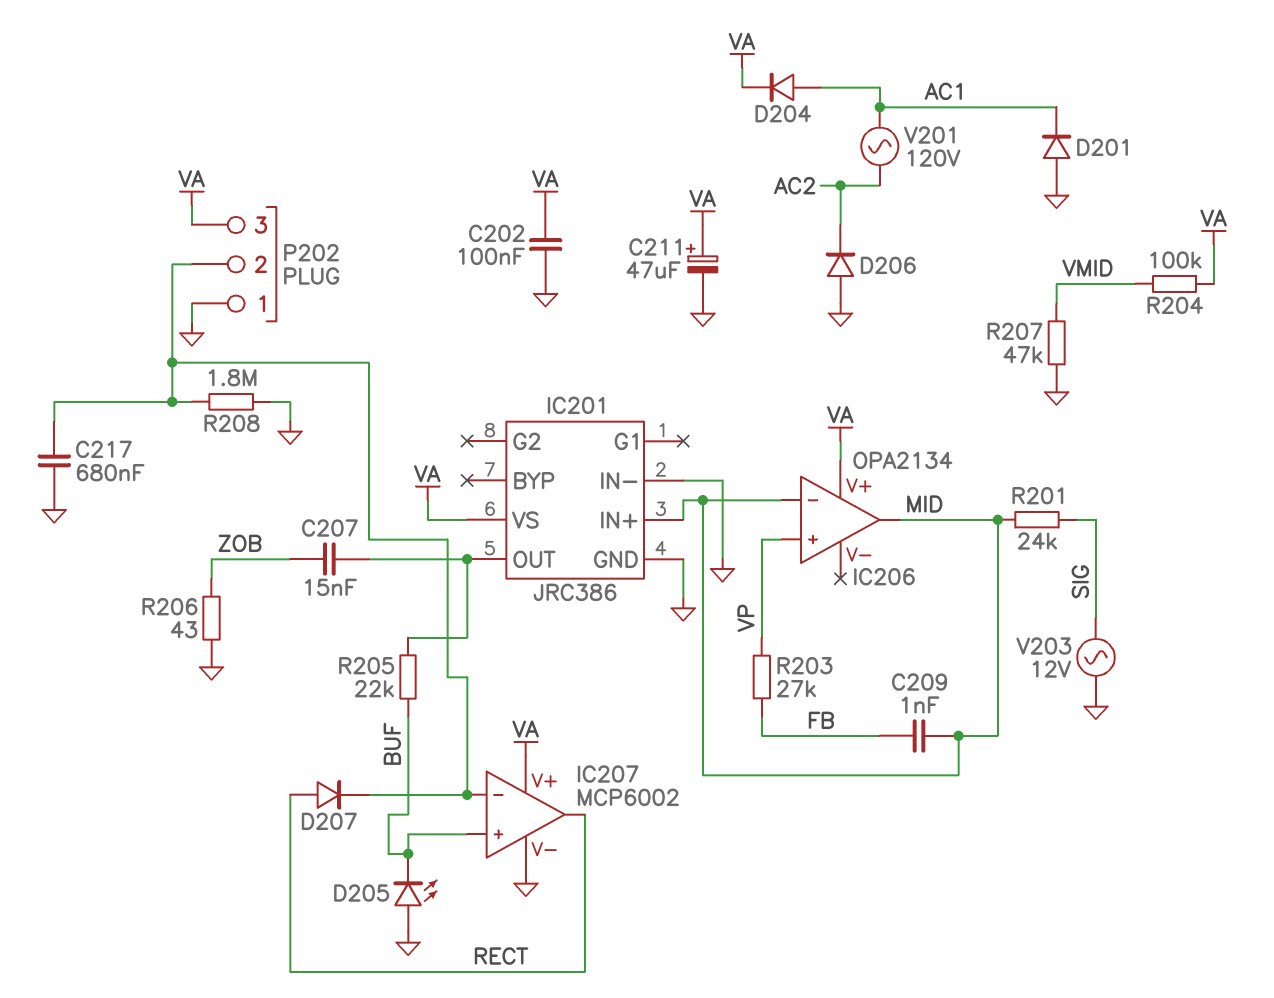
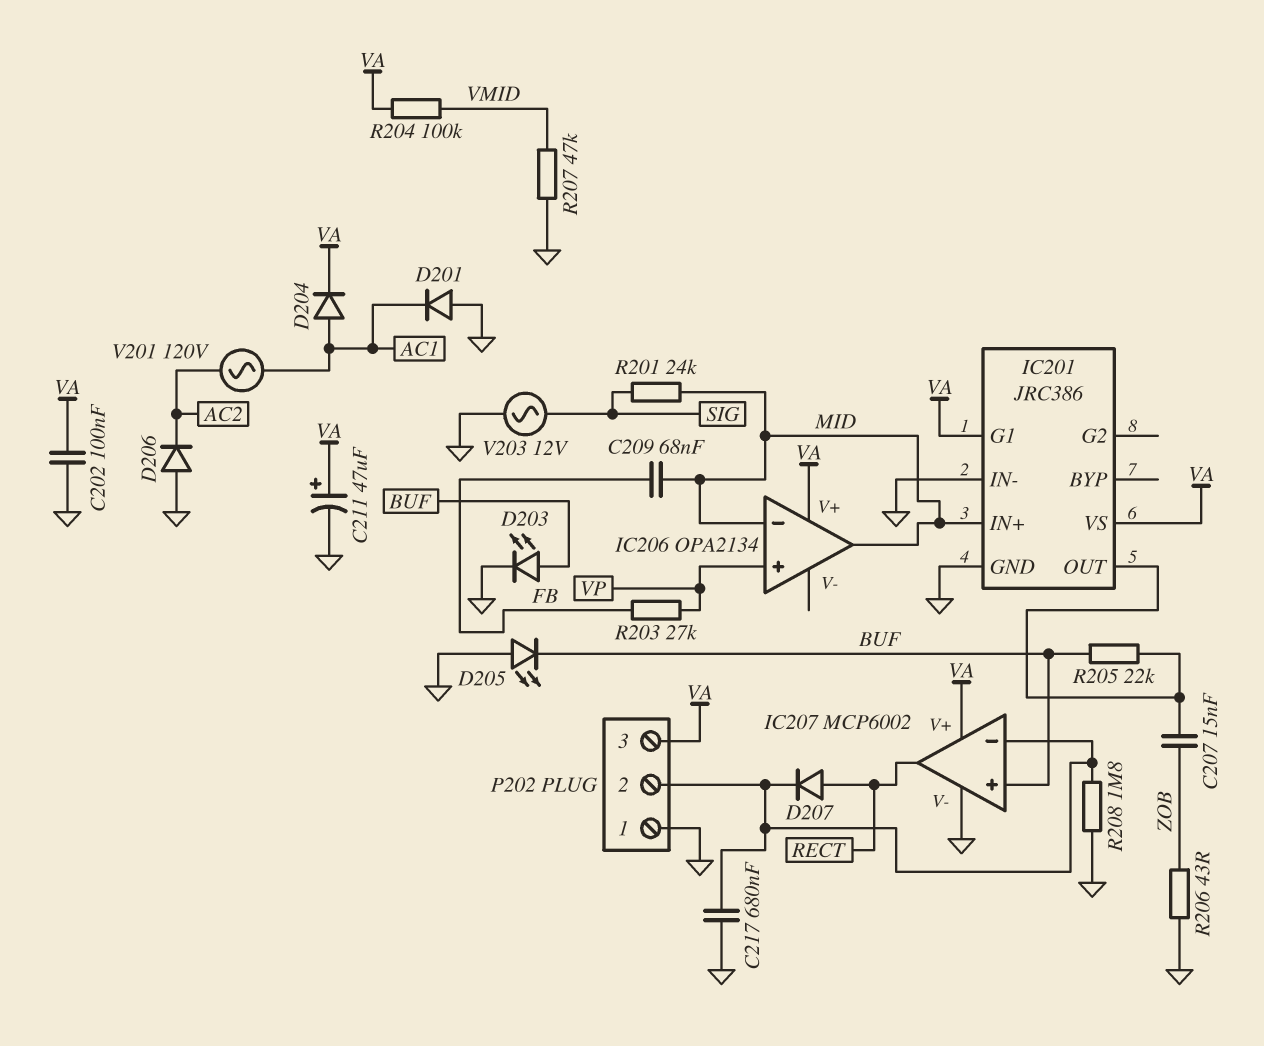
C209: 1nF (FB, MID) -> 68nF (FB, MID)
D203: none -> LED (A BUF, K GND)
IC201 pin G1: none -> VA

